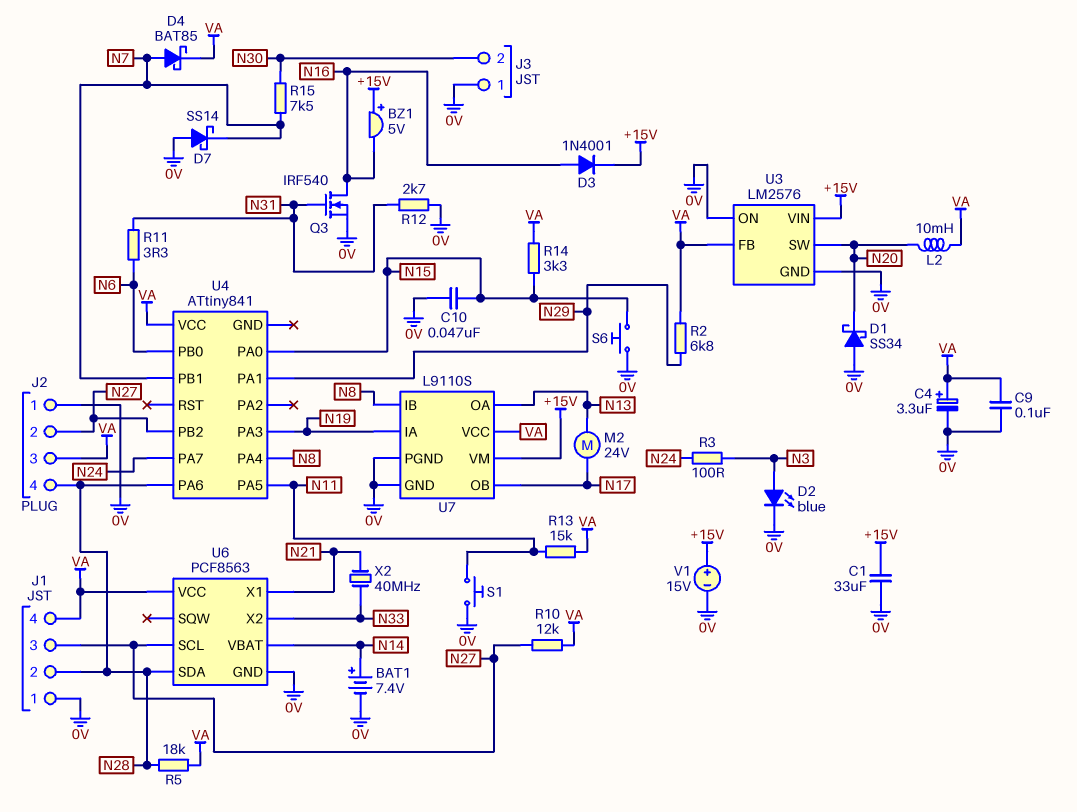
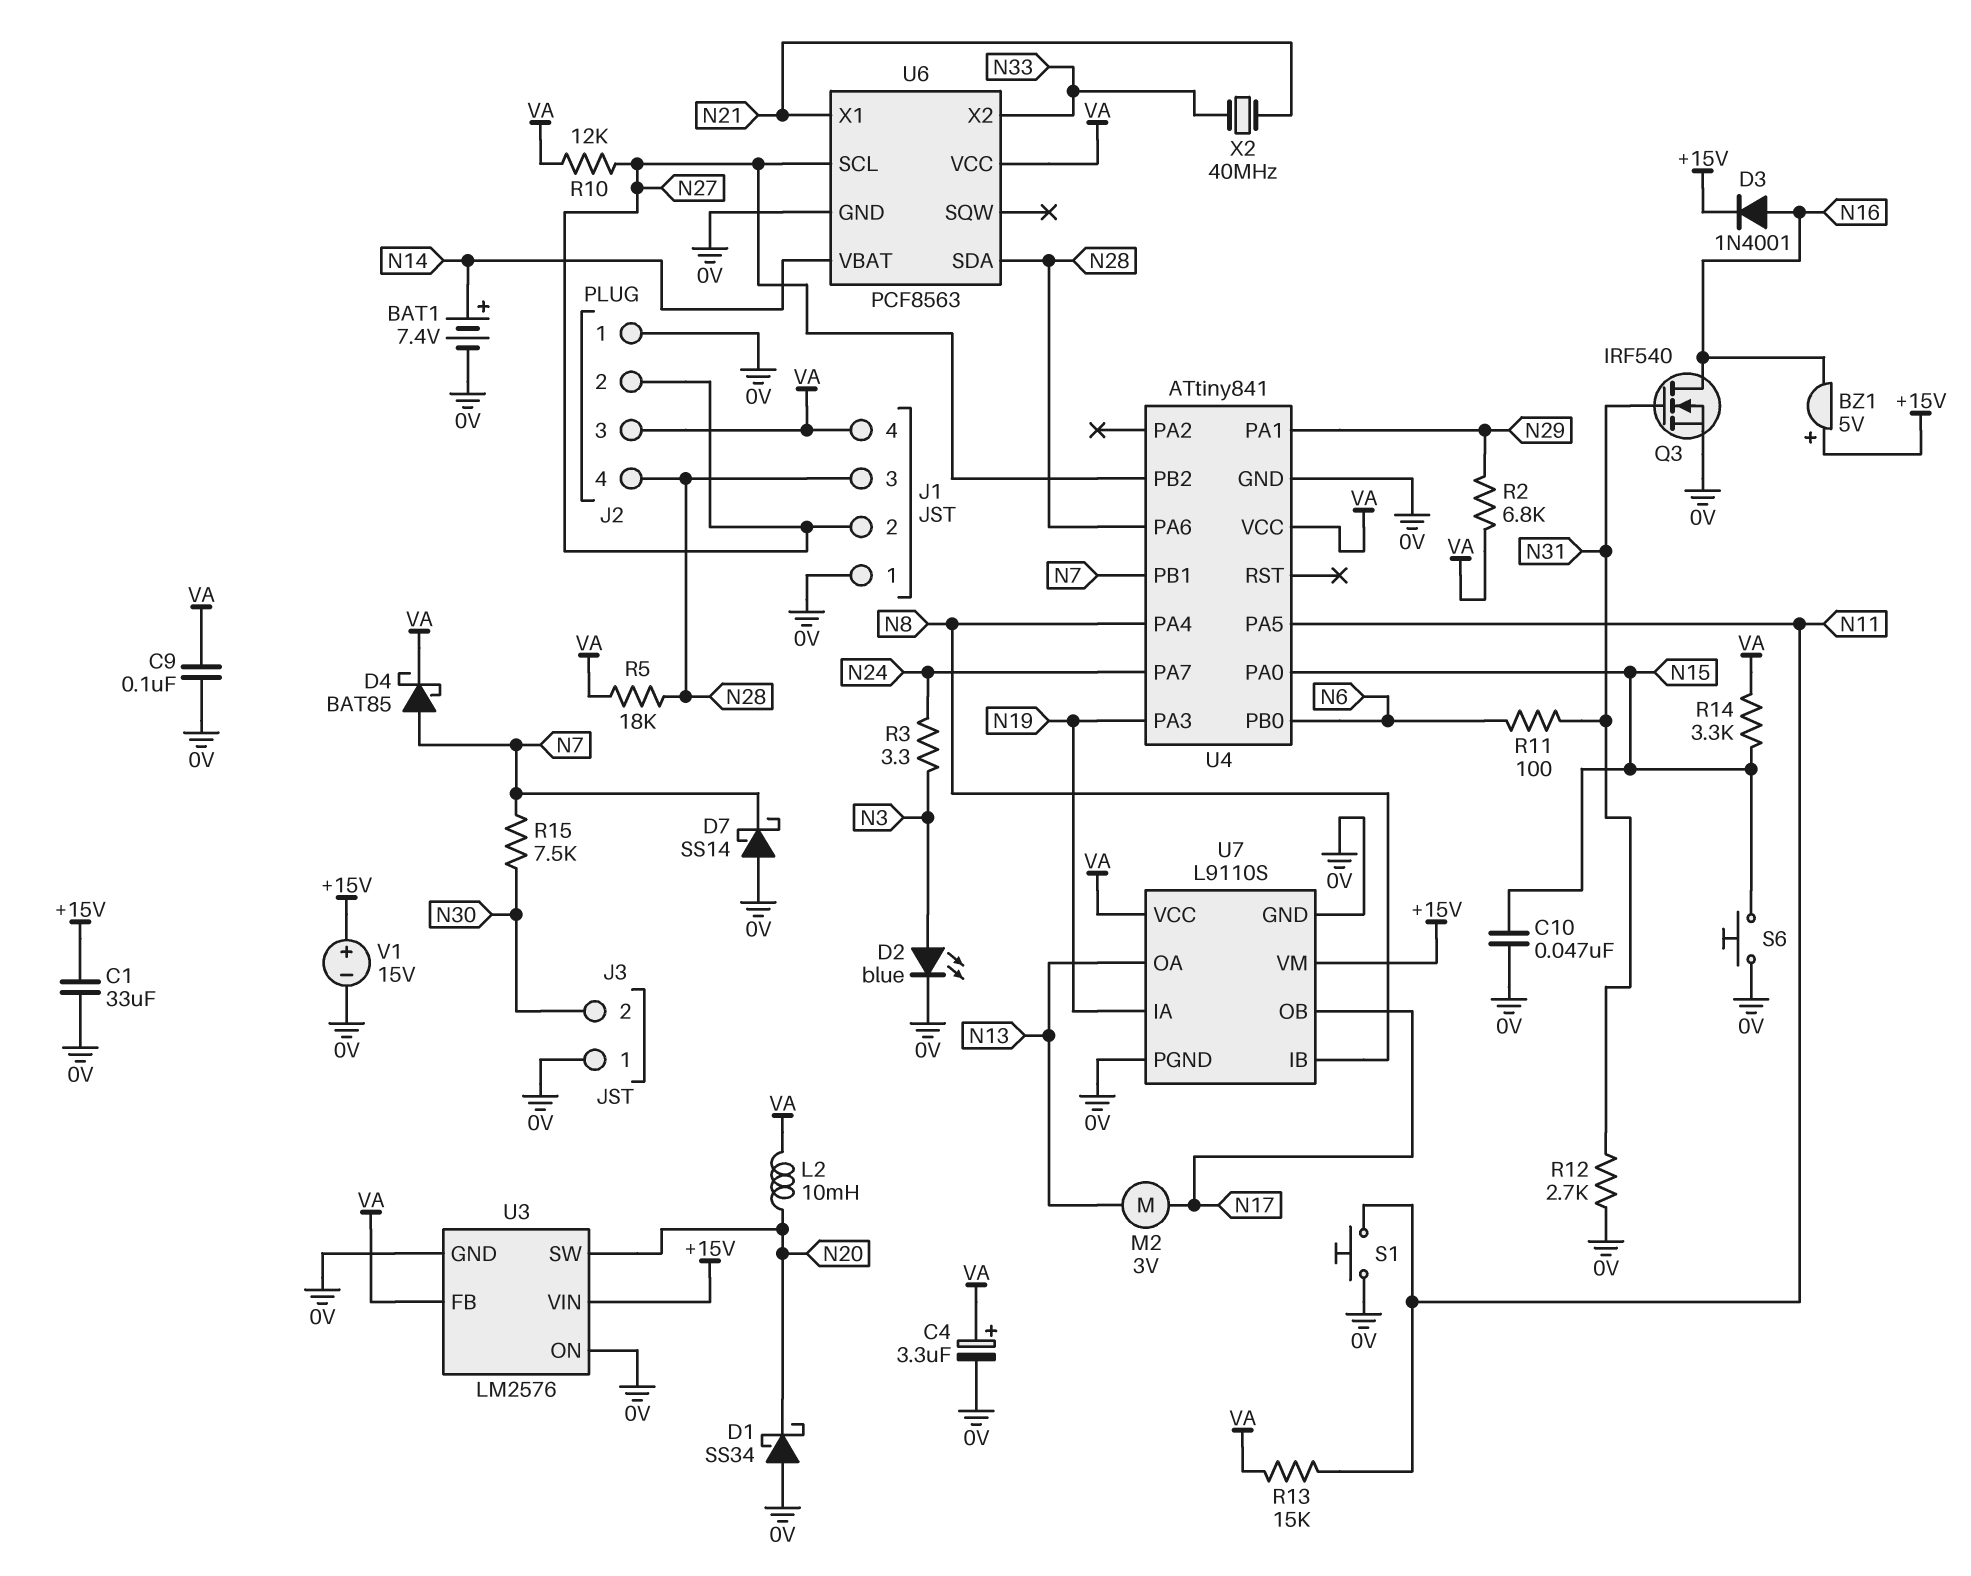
J1 pin 2: N28 -> N27
J1 pin 3: N27 -> N28
M2: motor 24V (N13, N17) -> motor 3V (N13, N17)
R3: 100 (N3, N24) -> 3.3 (N3, N24)
R11: 3.3 (N6, N31) -> 100 (N6, N31)
U4 pin GND: none -> 0V

